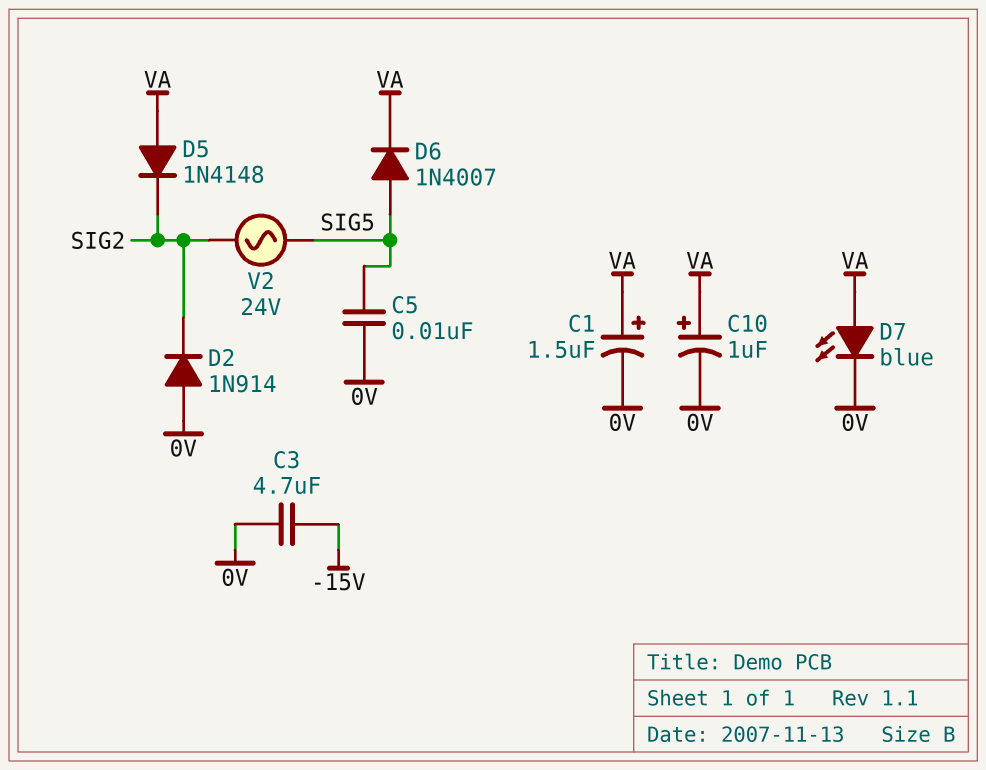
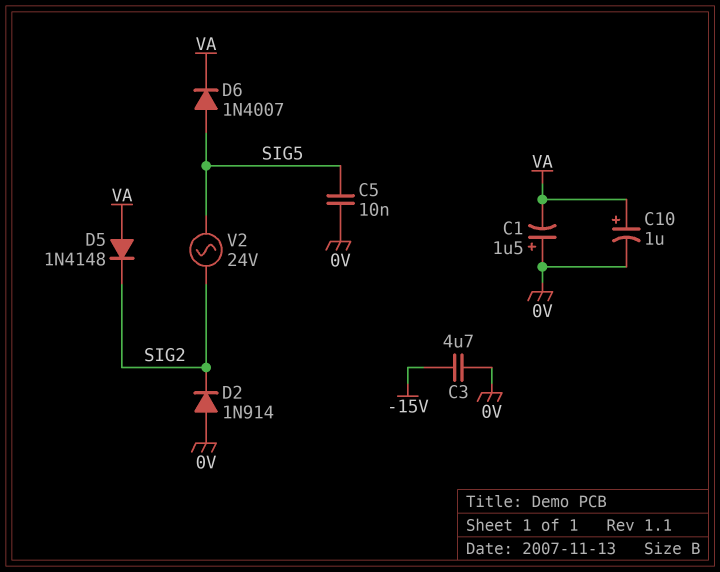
C1: 1.5uF (plus VA, minus 0V) -> 1.5uF (plus 0V, minus VA)
D7: LED blue (A VA, K 0V) -> none

